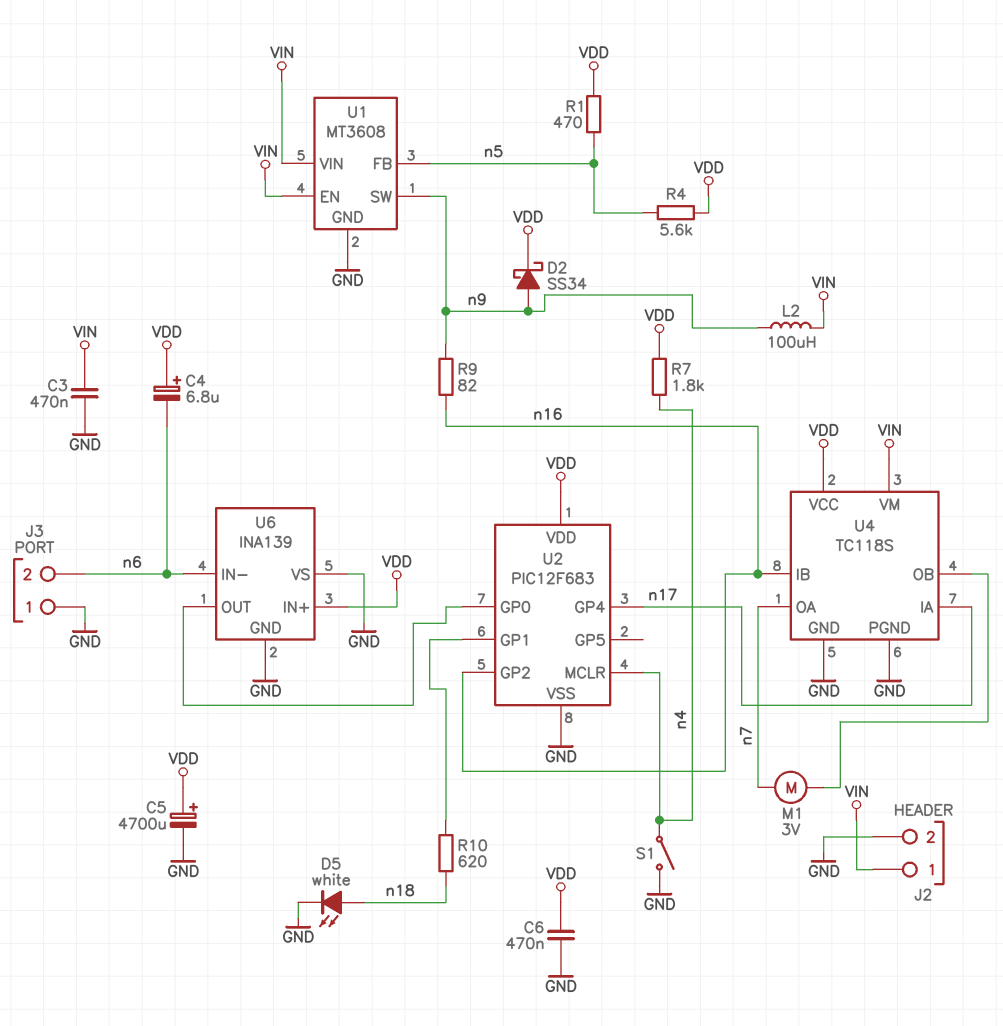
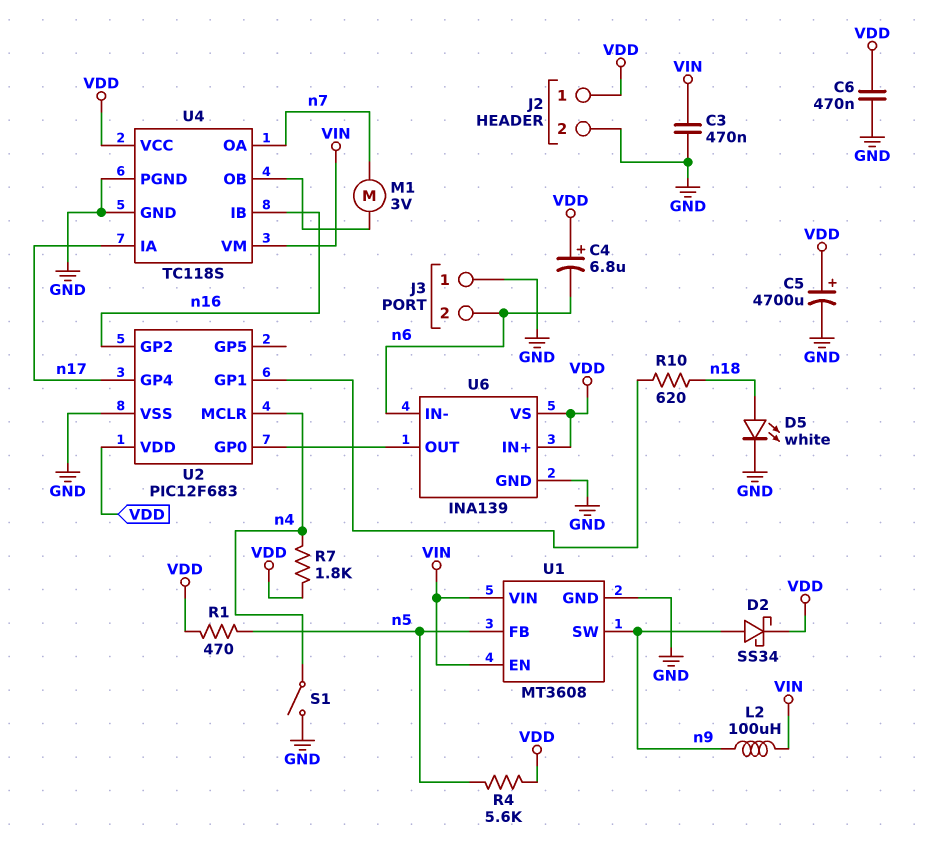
J2 pin 1: VIN -> VDD
R9: 82 (n9, n16) -> none
U6 pin VS: GND -> VDD

